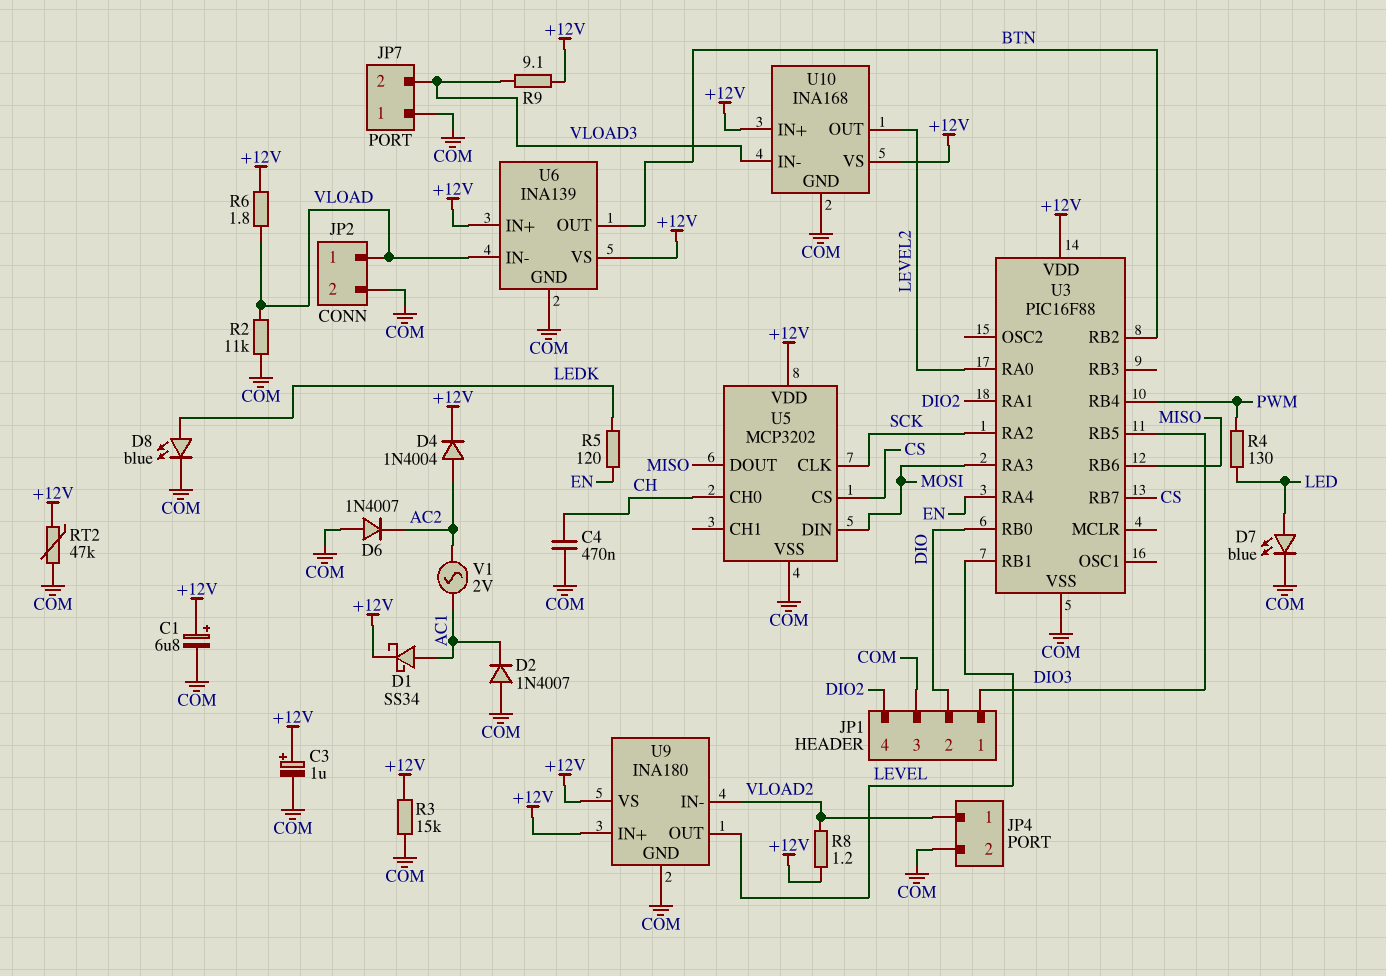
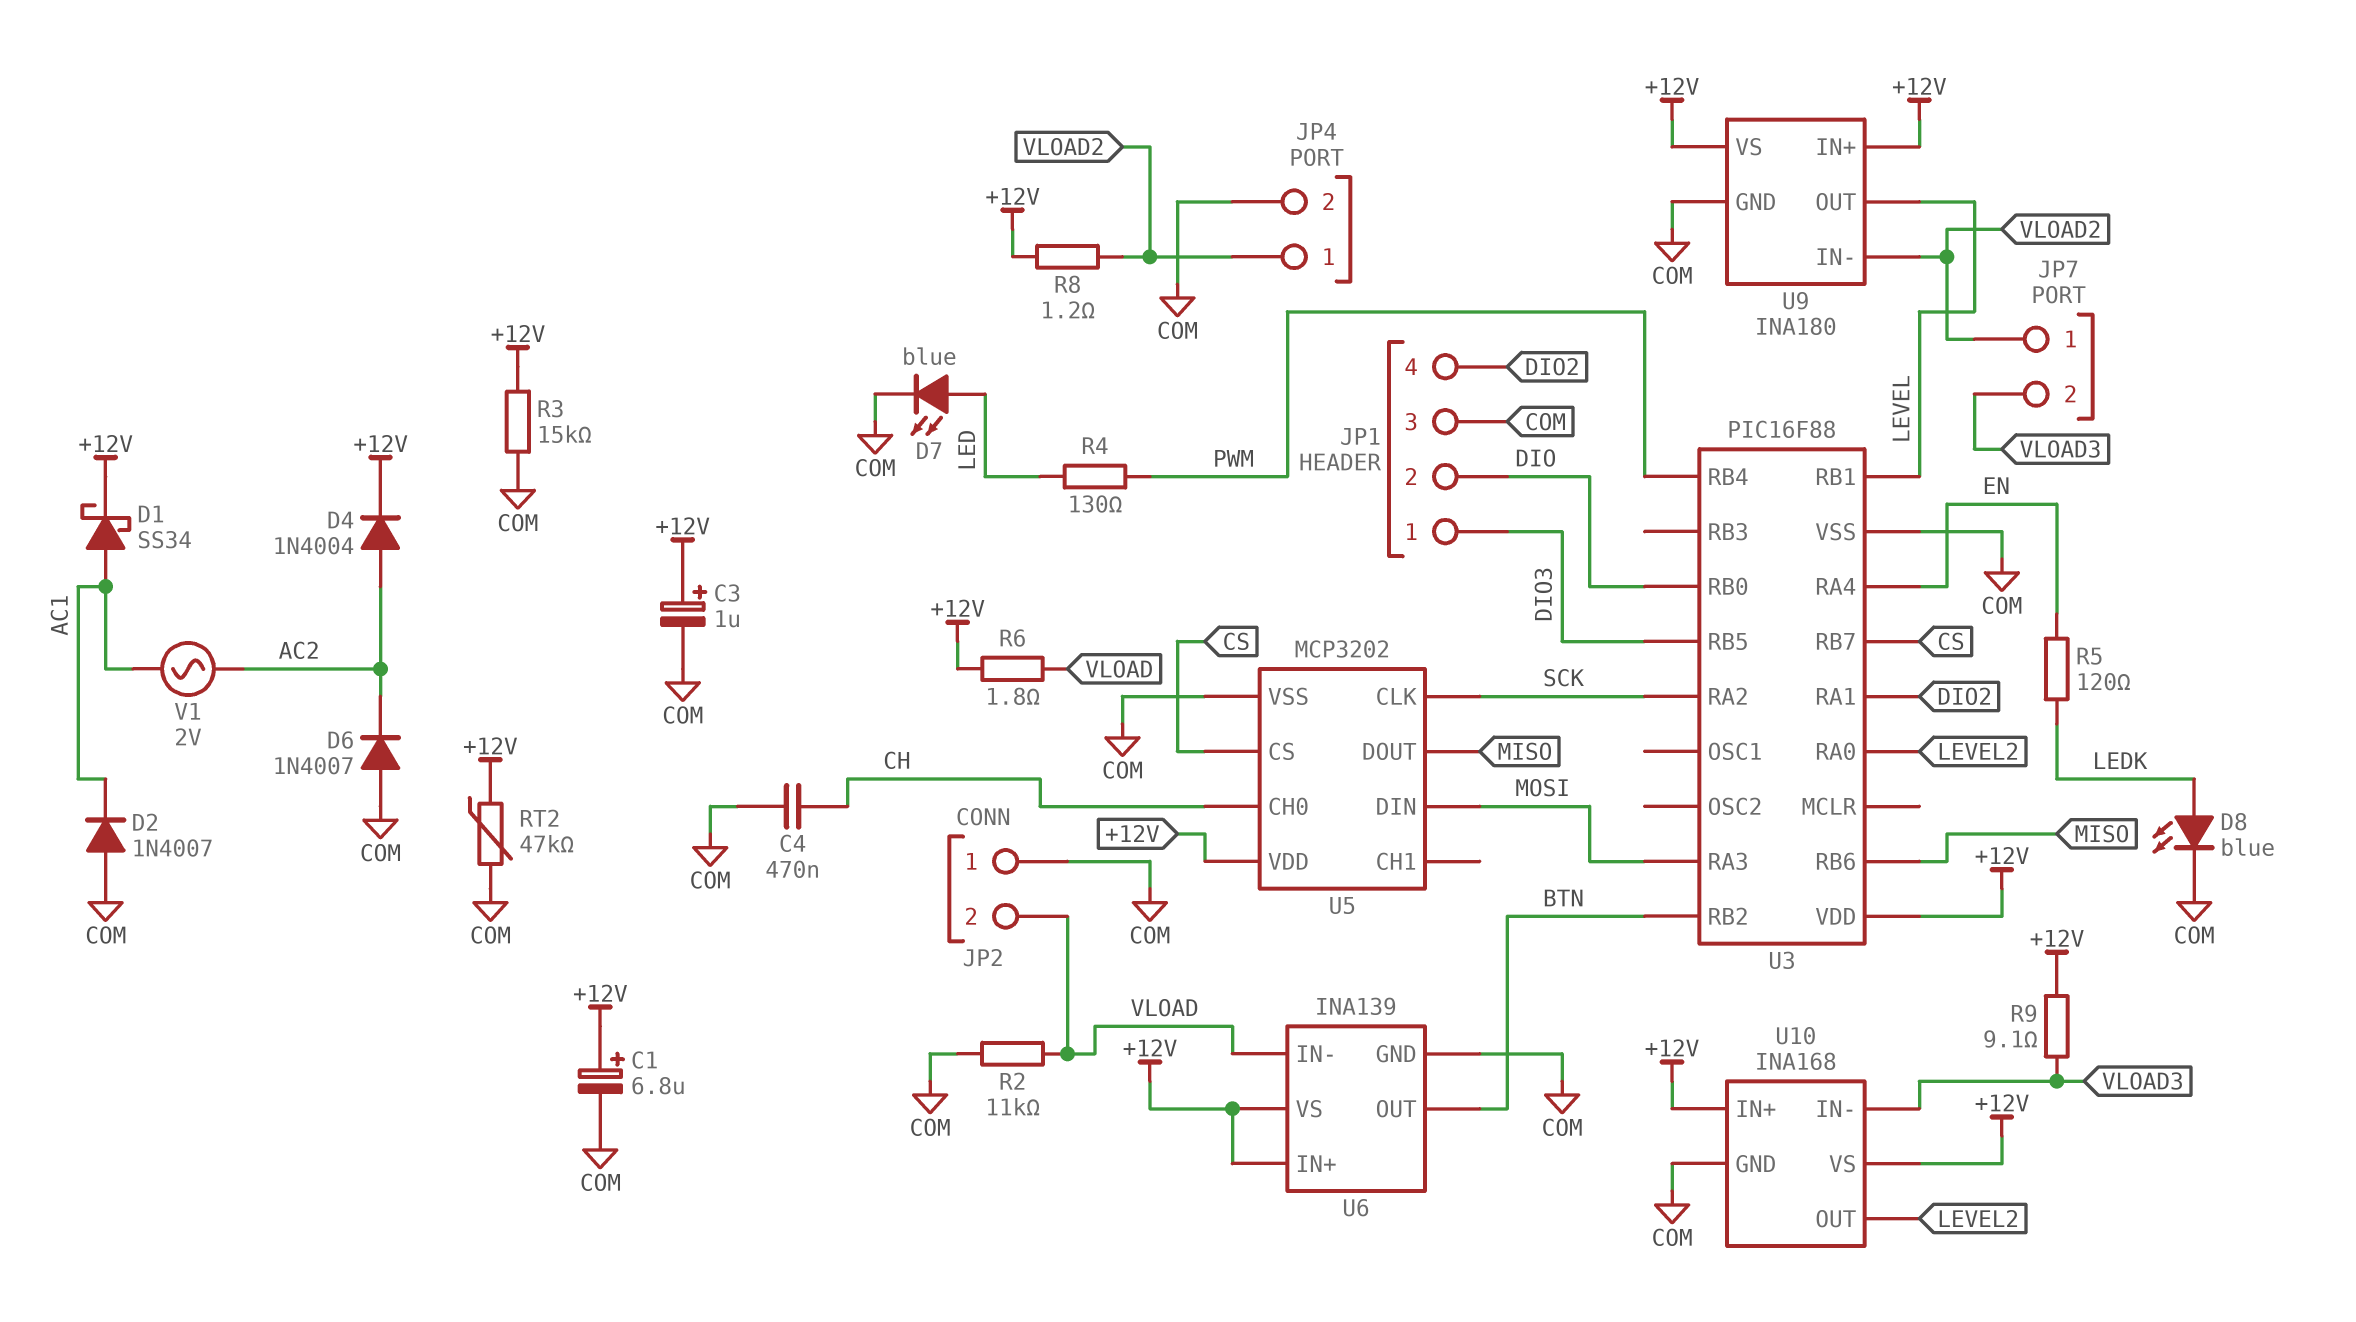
JP2 pin 1: VLOAD -> COM
JP2 pin 2: COM -> VLOAD
JP7 pin 1: COM -> VLOAD2

